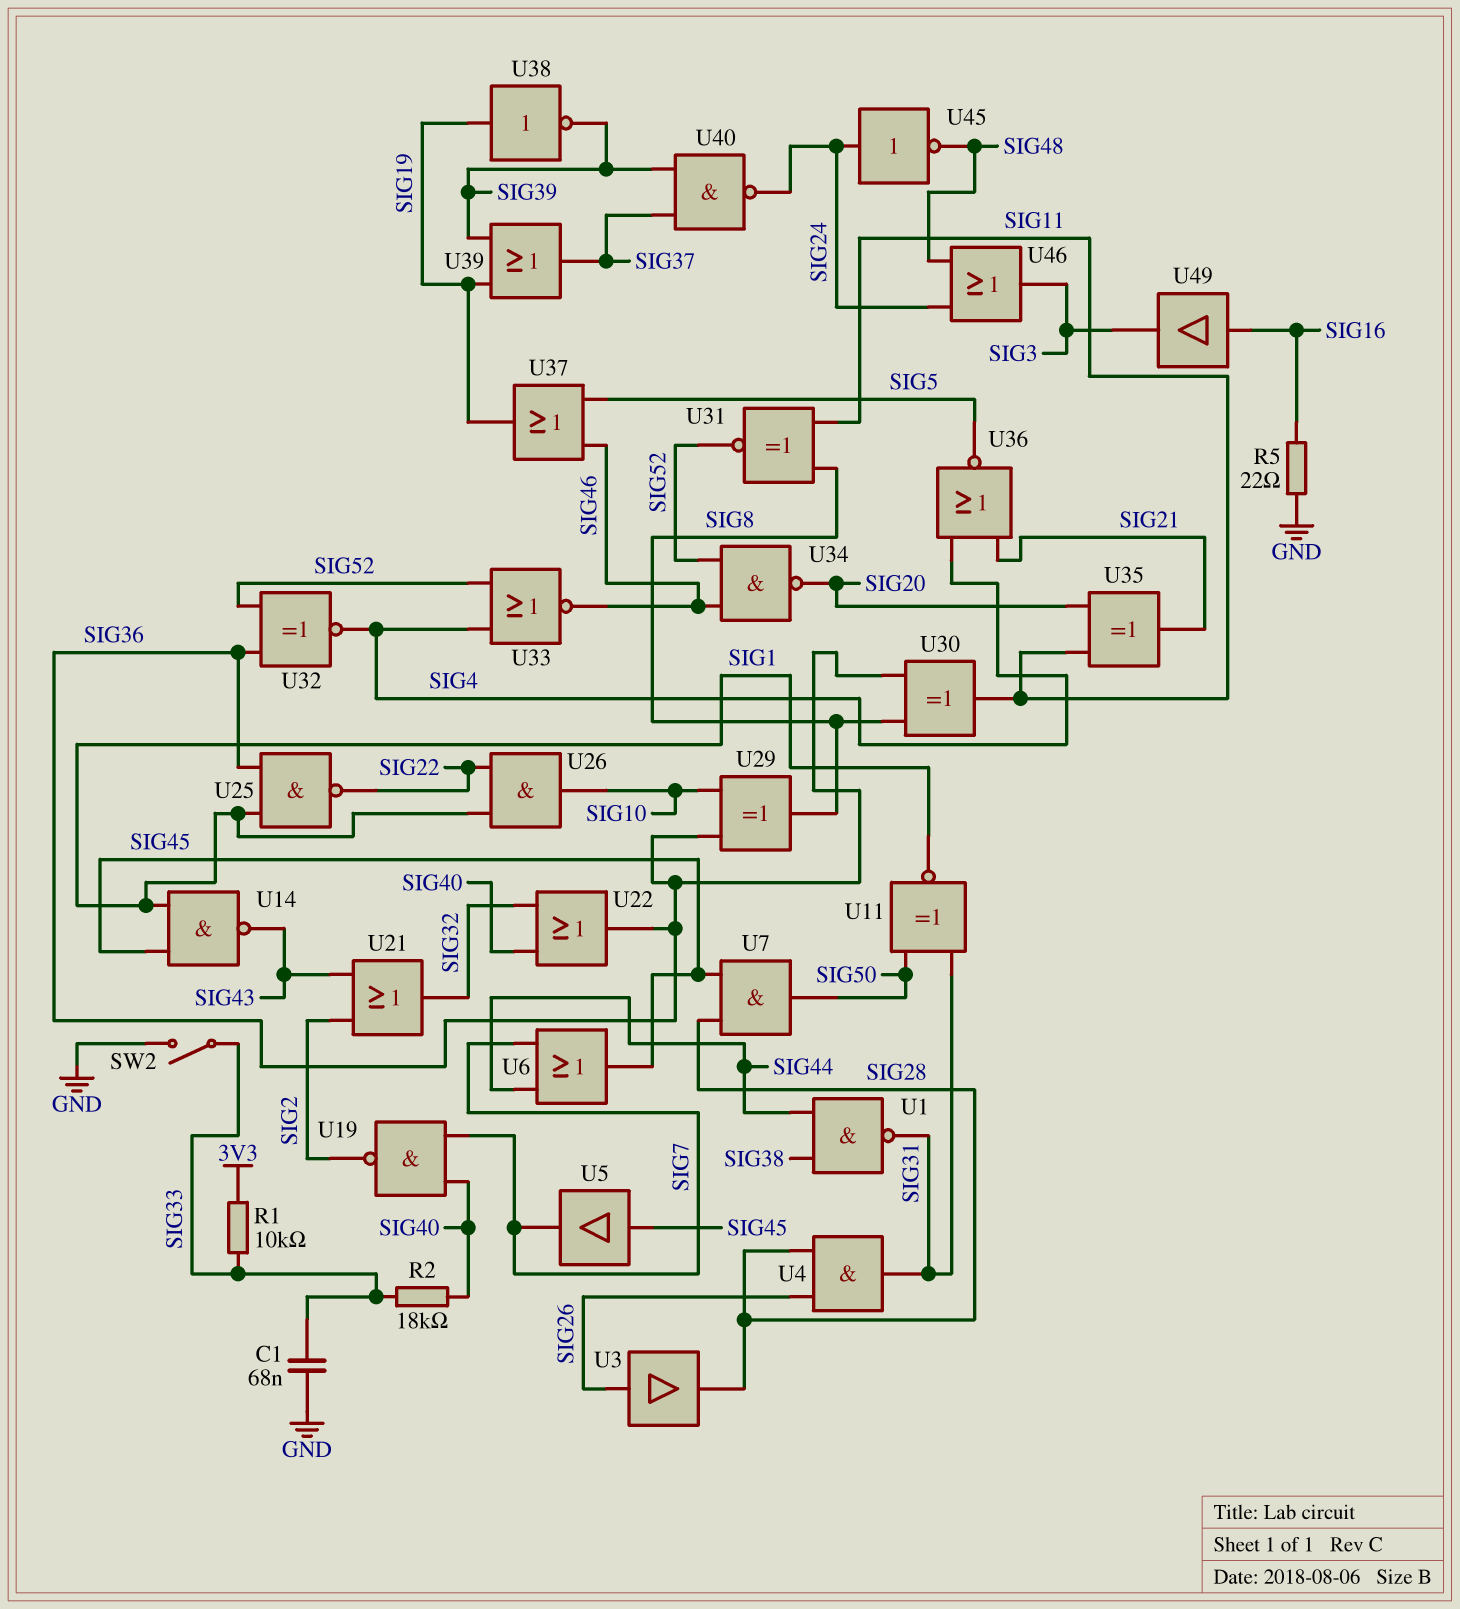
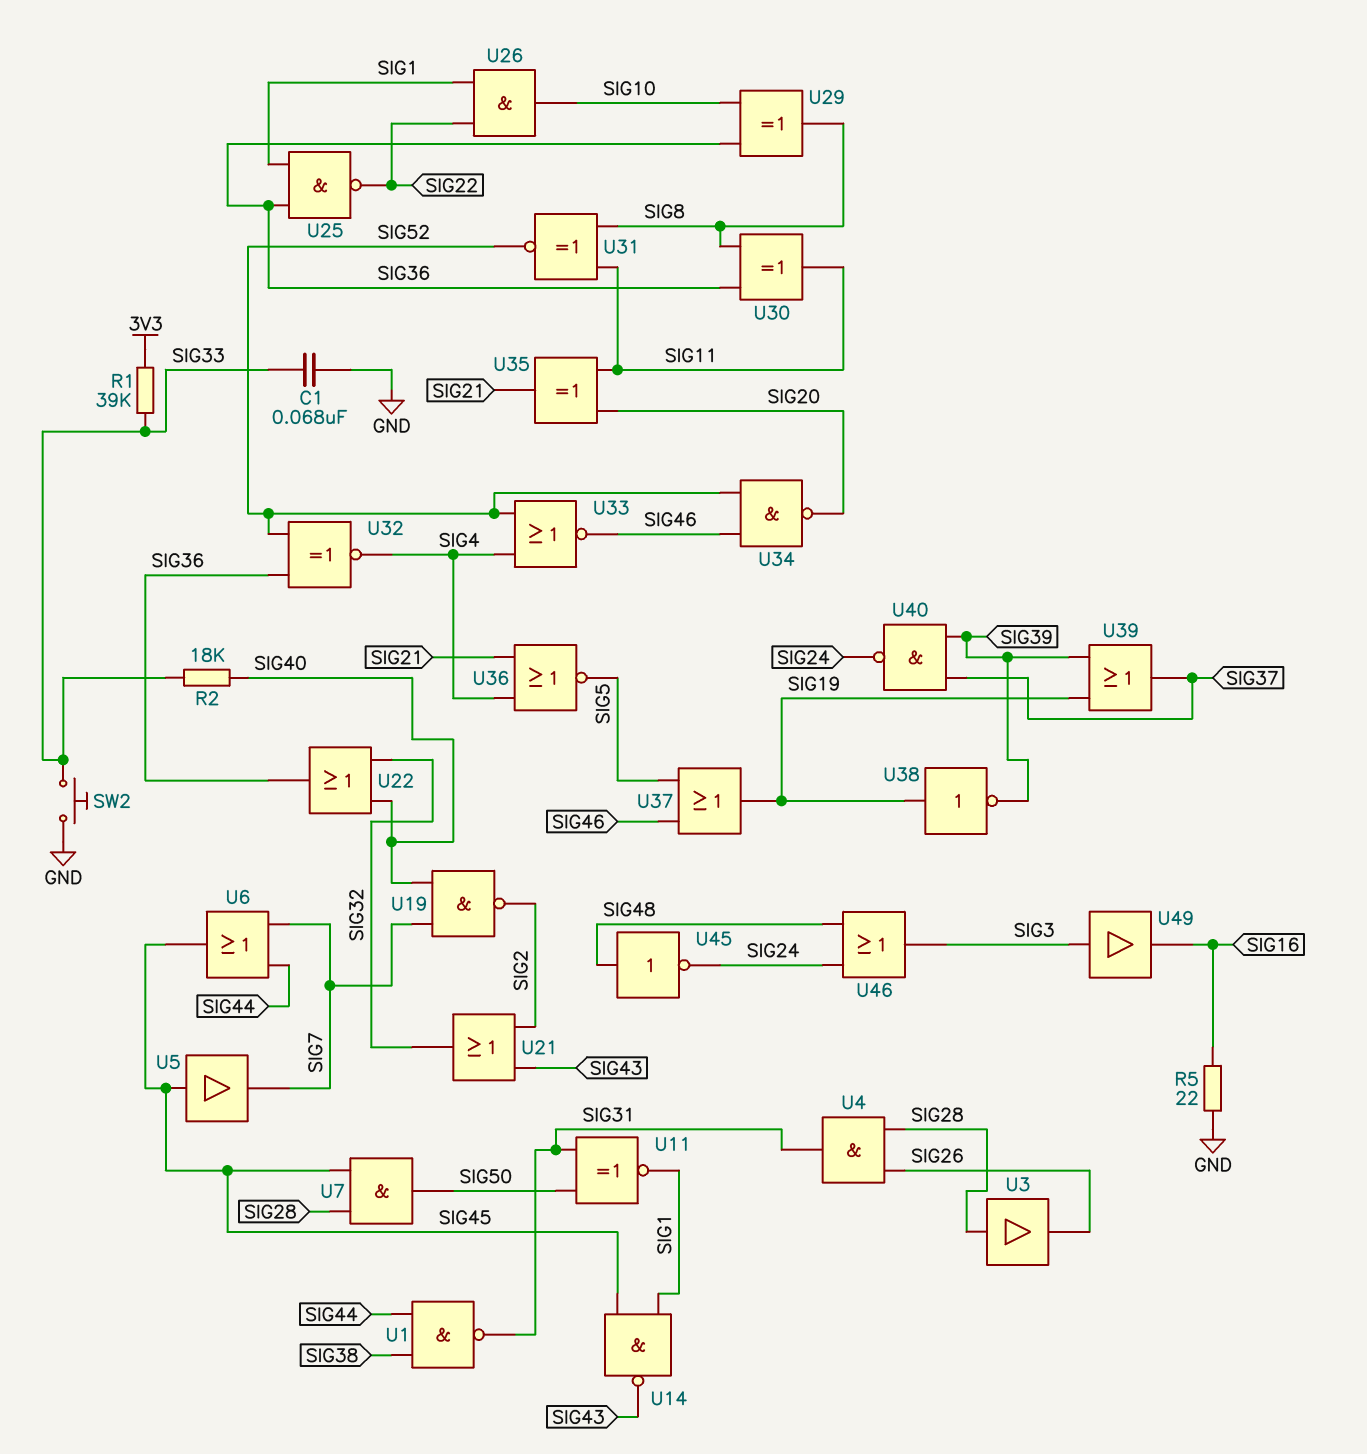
R1: 10k (3V3, SIG33) -> 39k (3V3, SIG33)
SW2: switch (GND, SIG33) -> button (GND, SIG33)
U3: buffer (in SIG26, out SIG28) -> buffer (in SIG28, out SIG26)
U45: NOT (in SIG24, out SIG48) -> NOT (in SIG48, out SIG24)
U49: buffer (in SIG16, out SIG3) -> buffer (in SIG3, out SIG16)

